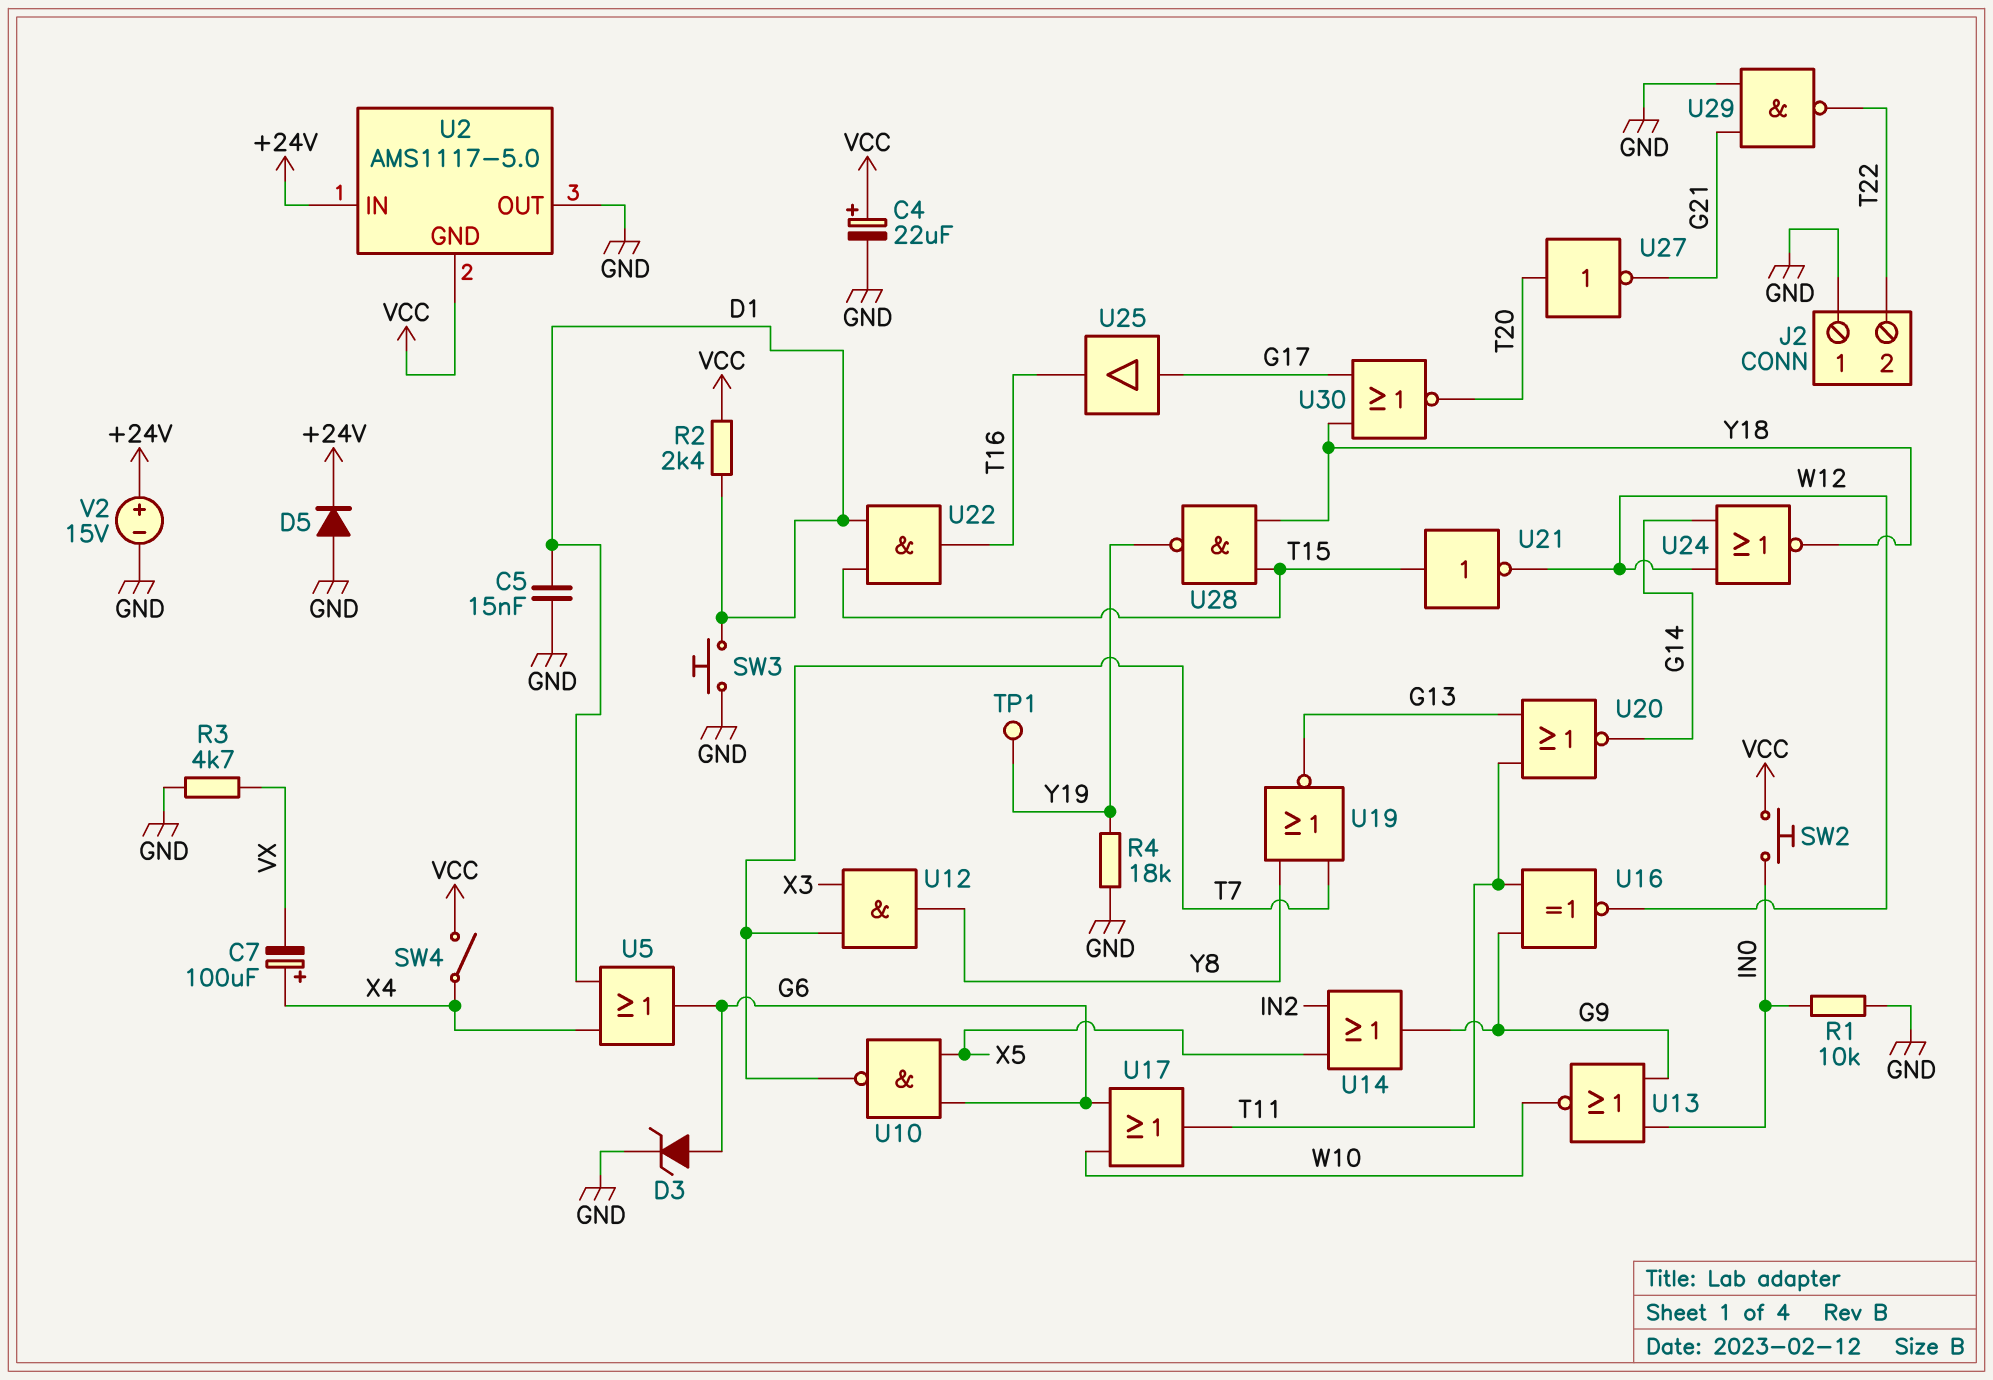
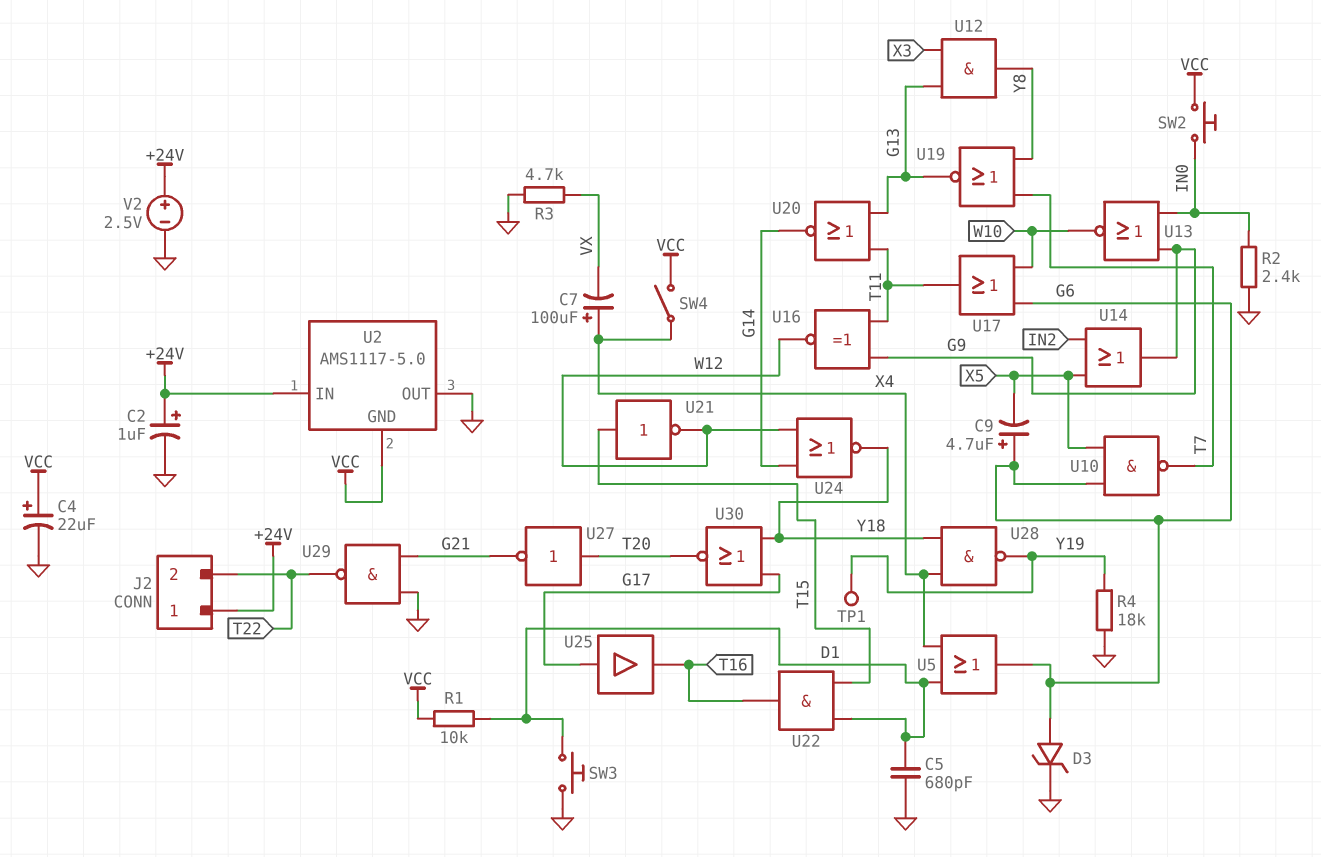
C2: none -> 1uF (plus +24V, minus GND)
C5: 15nF (D1, GND) -> 680pF (D1, GND)
C9: none -> 4.7uF (plus G6, minus X5)
D5: diode (A GND, K +24V) -> none
J2 pin 1: GND -> +24V
R1: 10k (GND, IN0) -> 10k (D1, VCC)
R2: 2.4k (D1, VCC) -> 2.4k (GND, IN0)
U12: AND (in T7, in X3, out Y8) -> AND (in G13, in X3, out Y8)
U28: NAND (in T15, in Y18, out Y19) -> NAND (in X4, in Y18, out Y19)
V2: 15V (plus +24V, minus GND) -> 2.5V (plus +24V, minus GND)

